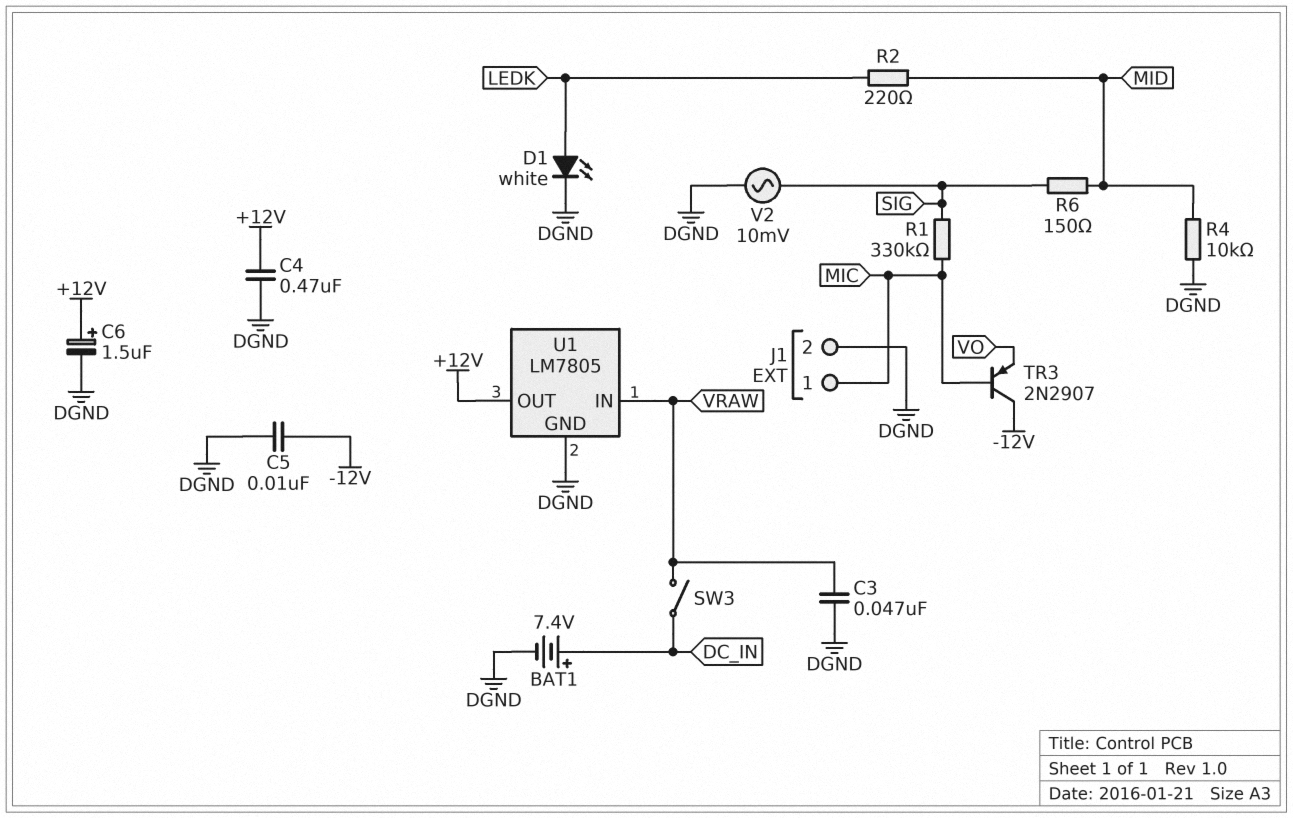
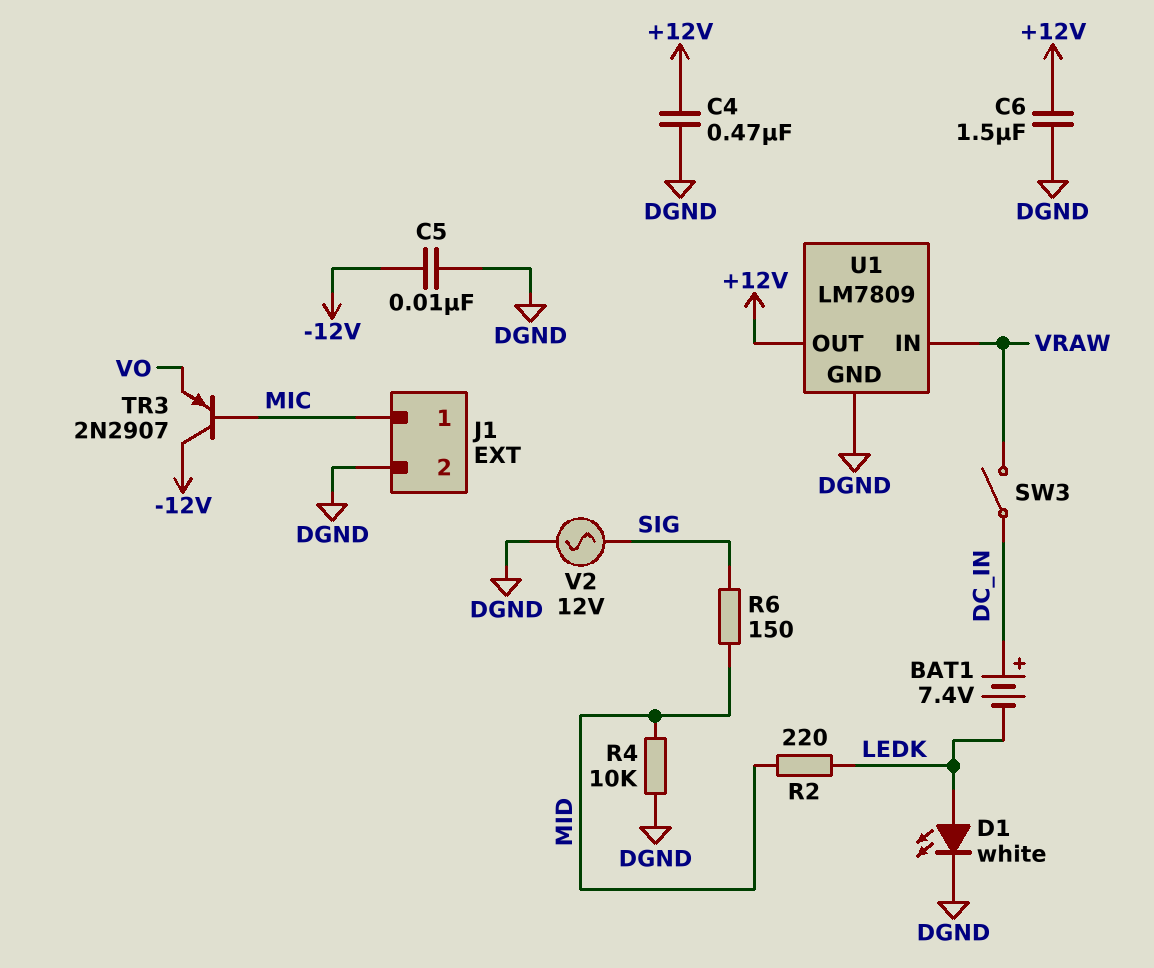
BAT1: 7.4V (plus DC_IN, minus DGND) -> 7.4V (plus DC_IN, minus LEDK)
C3: 47nF (DGND, VRAW) -> none
C6: 1.5uF (plus +12V, minus DGND) -> 1.5uF (+12V, DGND)
R1: 330k (MIC, SIG) -> none
U1: LM7805 -> LM7809
V2: AC 10mV (DGND, SIG) -> AC 12V (DGND, SIG)

